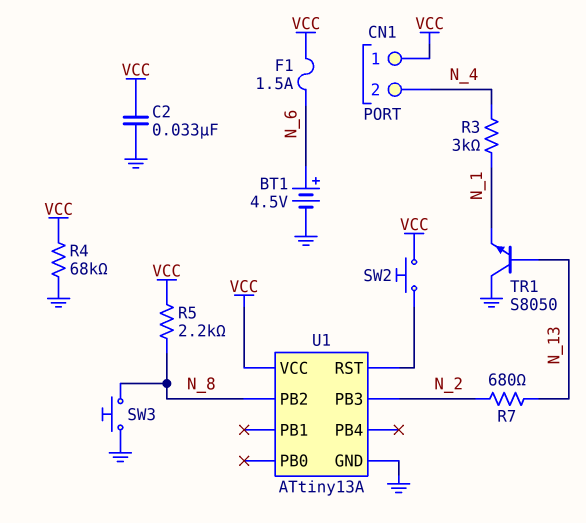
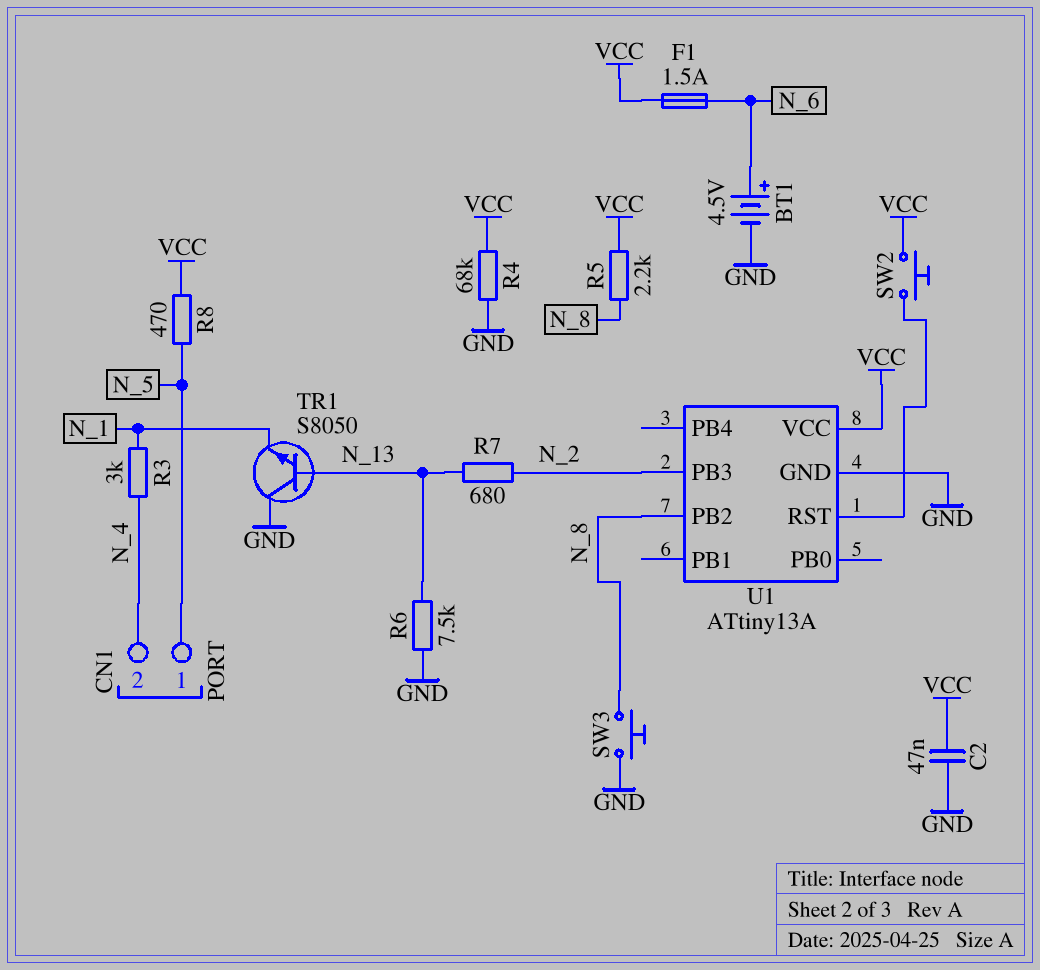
C2: 33nF (GND, VCC) -> 47nF (GND, VCC)
CN1 pin 1: VCC -> N_5
R6: none -> 7.5k (GND, N_13)
R8: none -> 470 (N_5, VCC)

